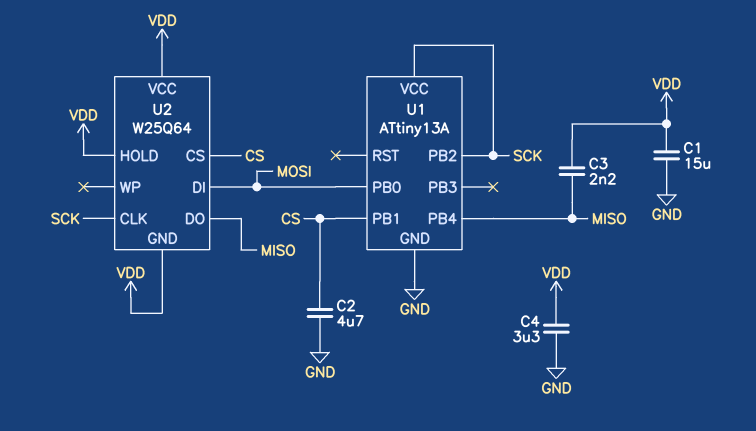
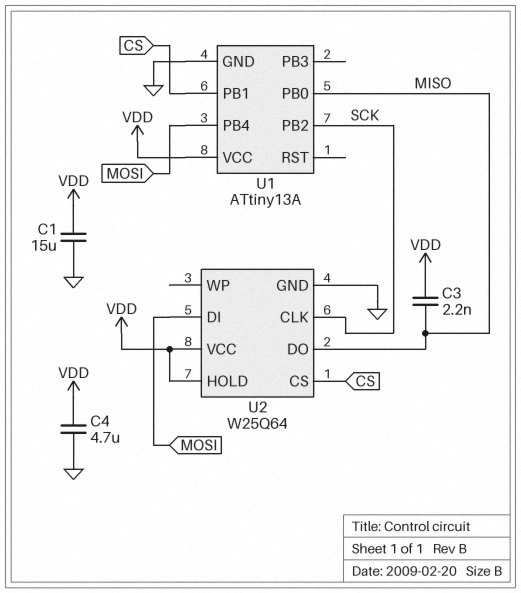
C2: 4.7uF (CS, GND) -> none
C4: 3.3uF (GND, VDD) -> 4.7uF (GND, VDD)
U1 pin PB0: MOSI -> MISO
U1 pin PB4: MISO -> MOSI
U1 pin VCC: SCK -> VDD
U2 pin GND: VDD -> GND

